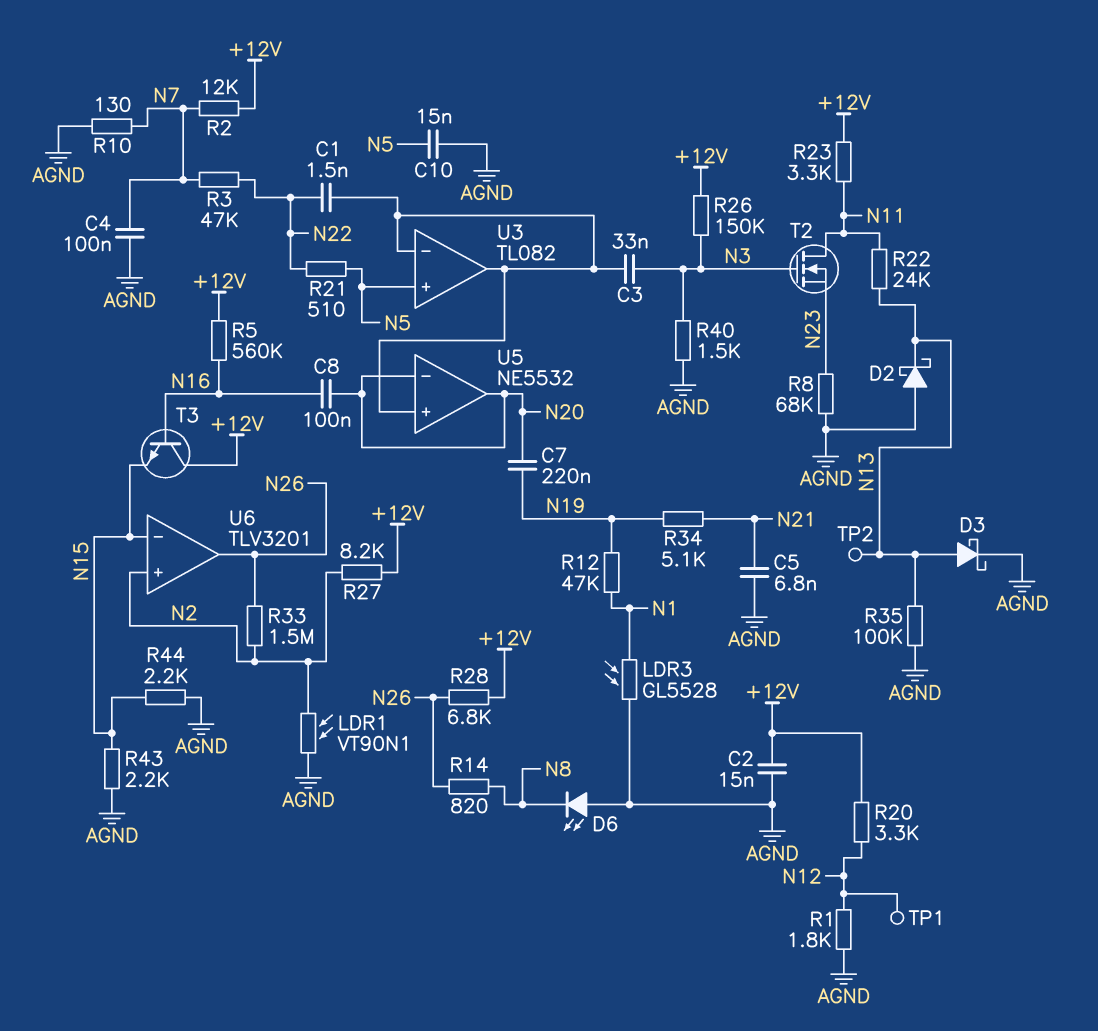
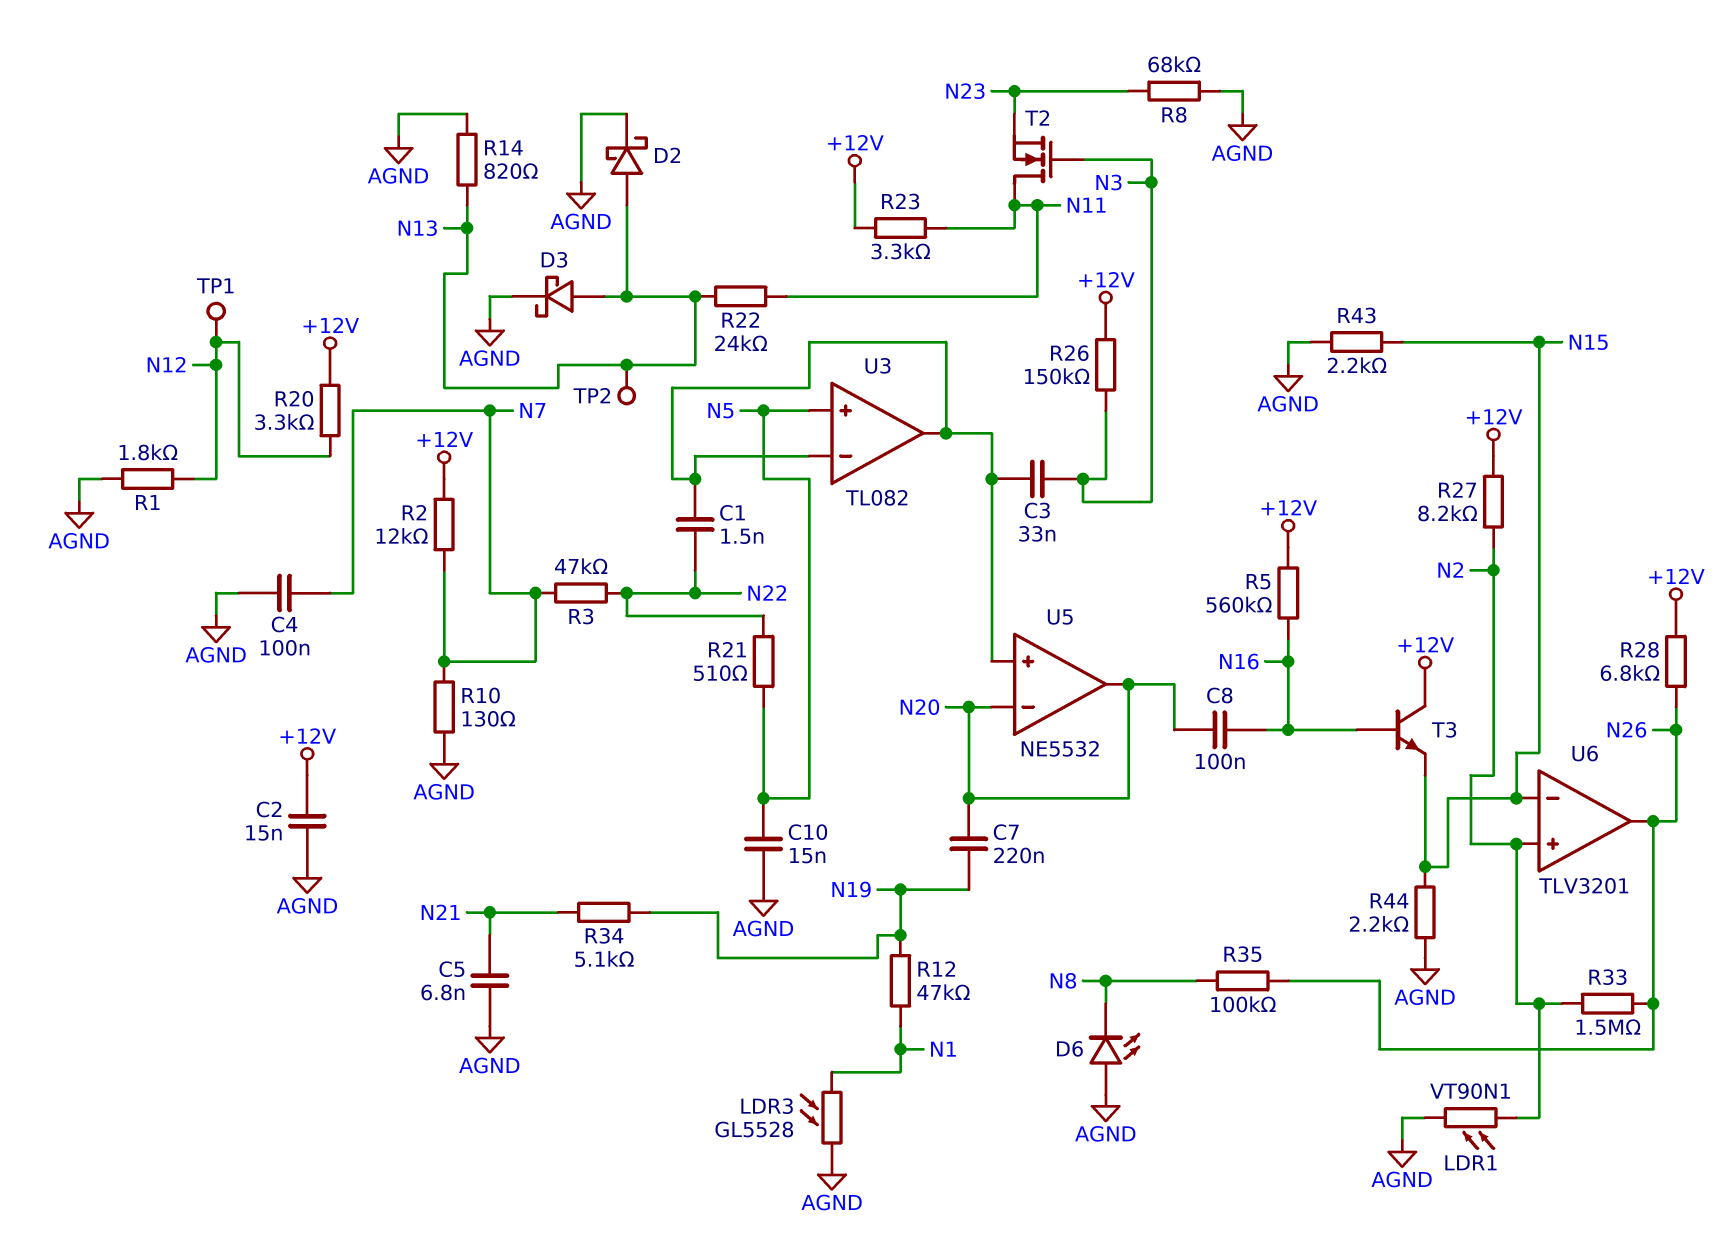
D2: schottky (A AGND, K N13) -> schottky (A N13, K AGND)
R14: 820 (N8, N26) -> 820 (AGND, N13)
R35: 100k (AGND, N13) -> 100k (N8, N26)
R40: 1.5k (AGND, N3) -> none

